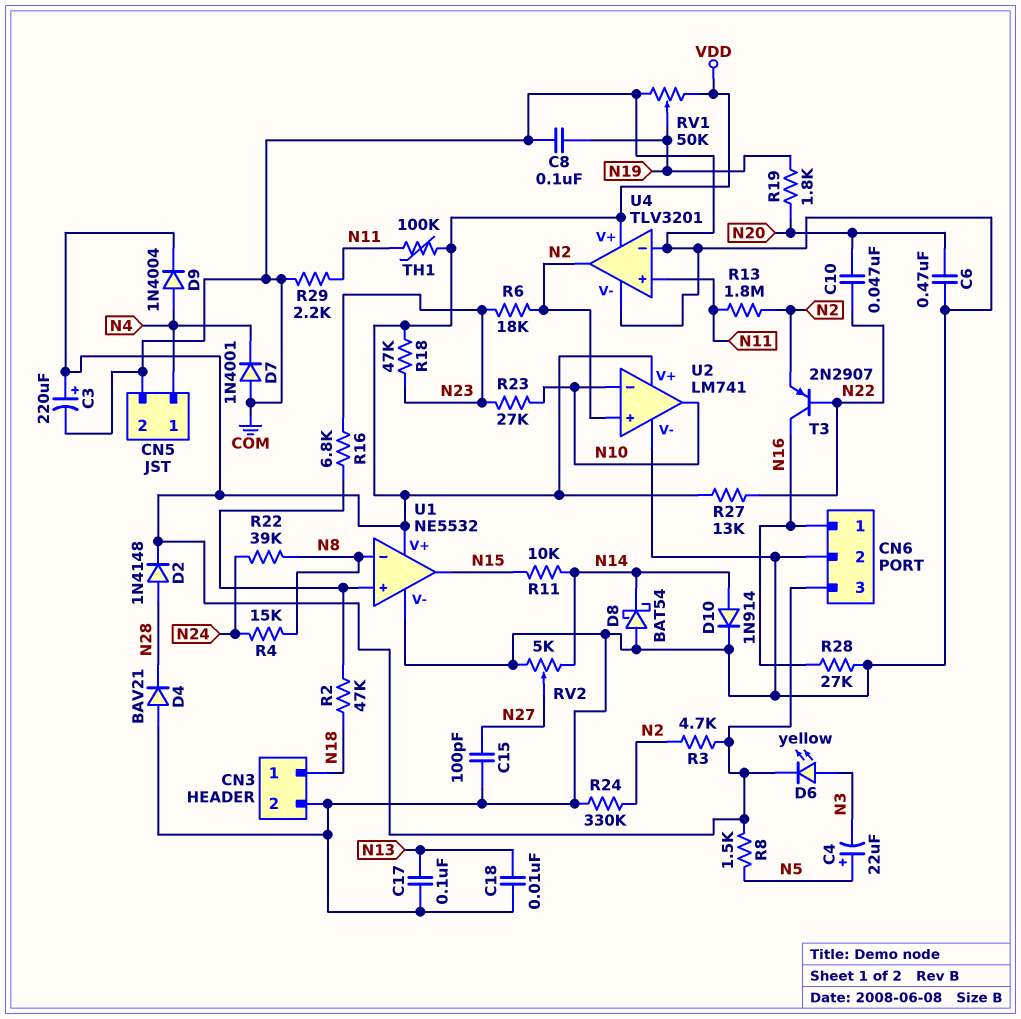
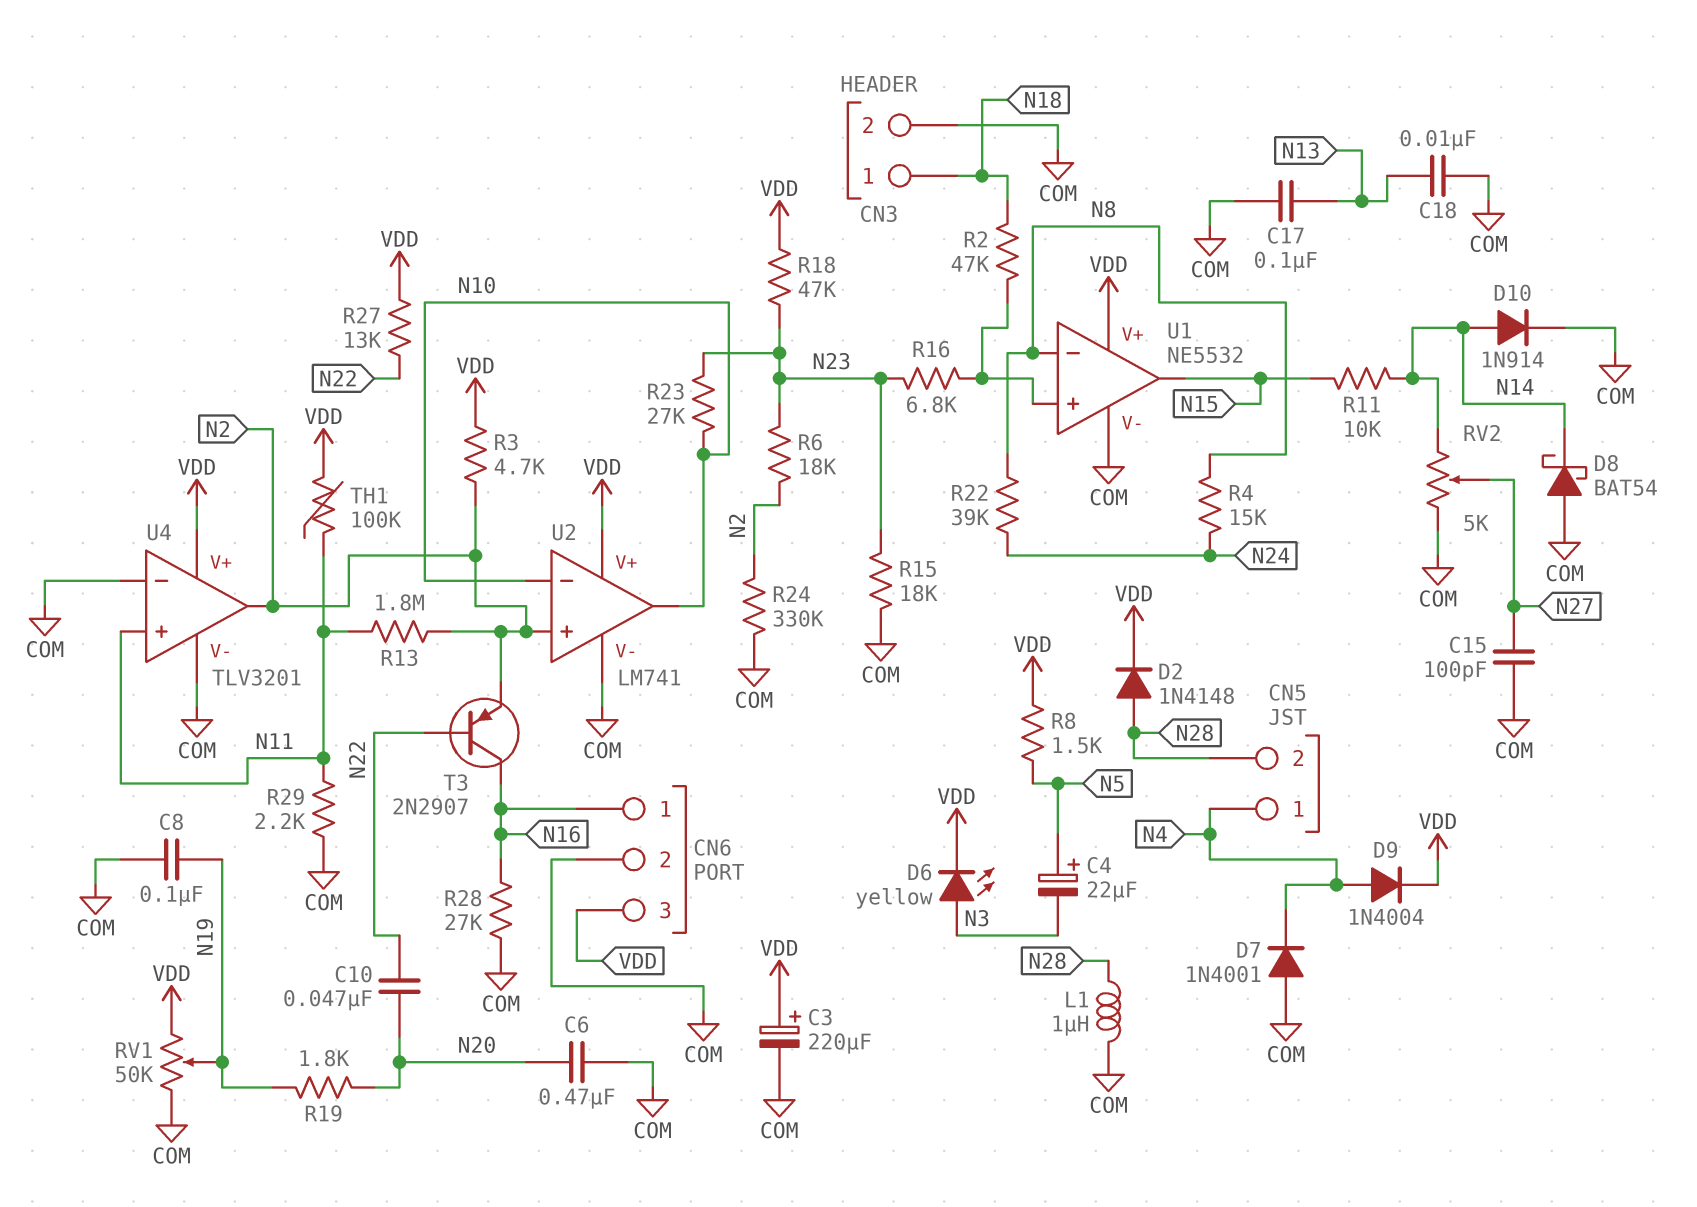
CN5 pin 2: COM -> N28
D4: diode BAV21 (A COM, K N28) -> none
L1: none -> 1uH (COM, N28)
R15: none -> 18k (COM, N23)

